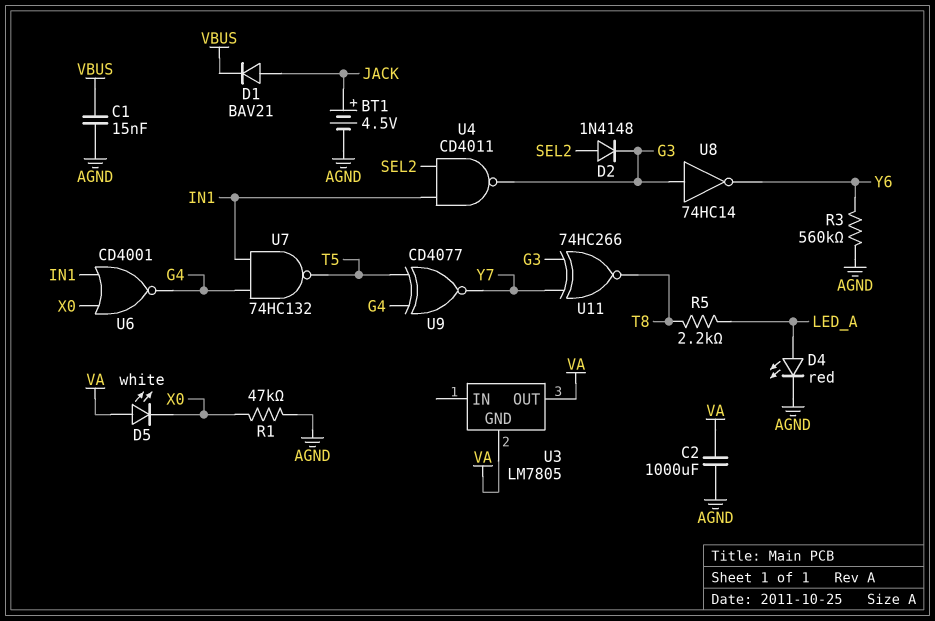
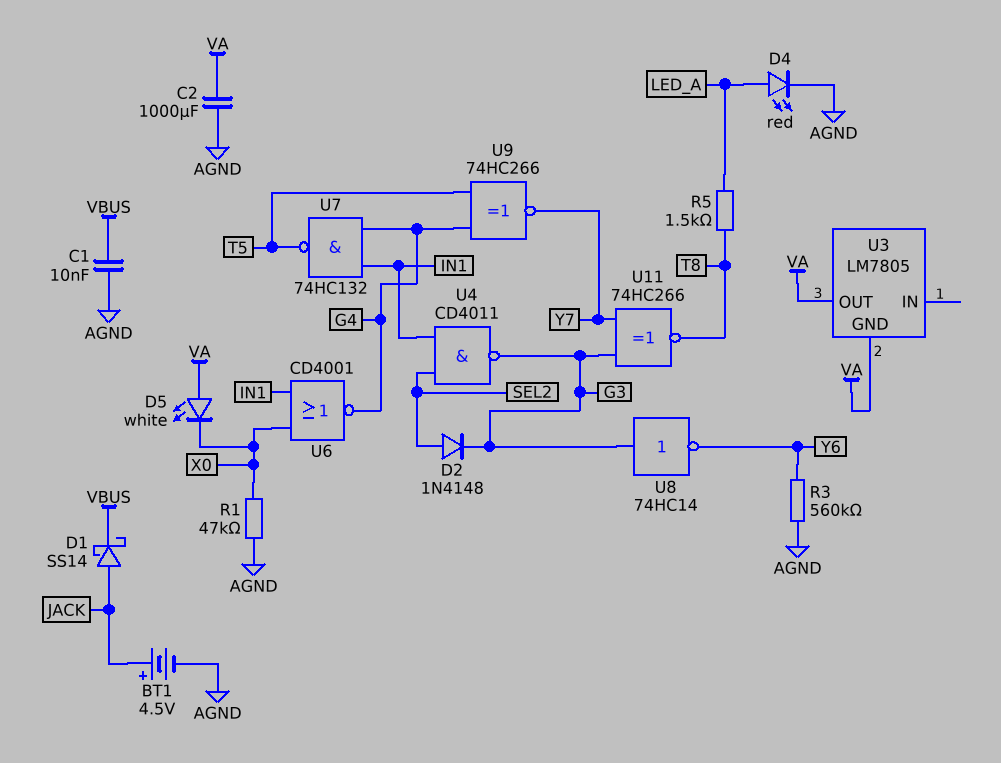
C1: 15nF (AGND, VBUS) -> 10nF (AGND, VBUS)
D1: diode BAV21 (A JACK, K VBUS) -> schottky SS14 (A JACK, K VBUS)
R5: 2.2k (LED_A, T8) -> 1.5k (LED_A, T8)
U9: XNOR CD4077 (in G4, in T5, out Y7) -> XNOR 74HC266 (in G4, in T5, out Y7)

